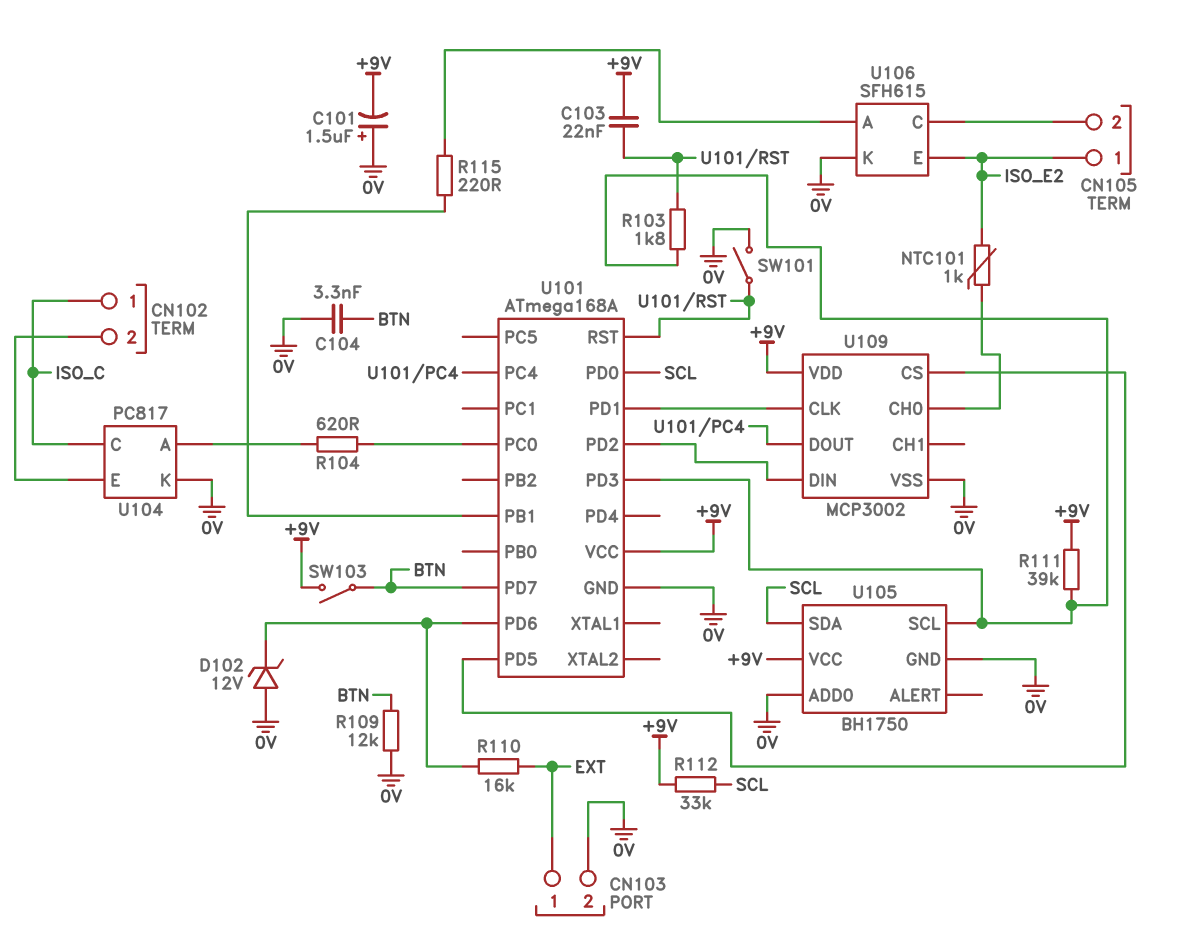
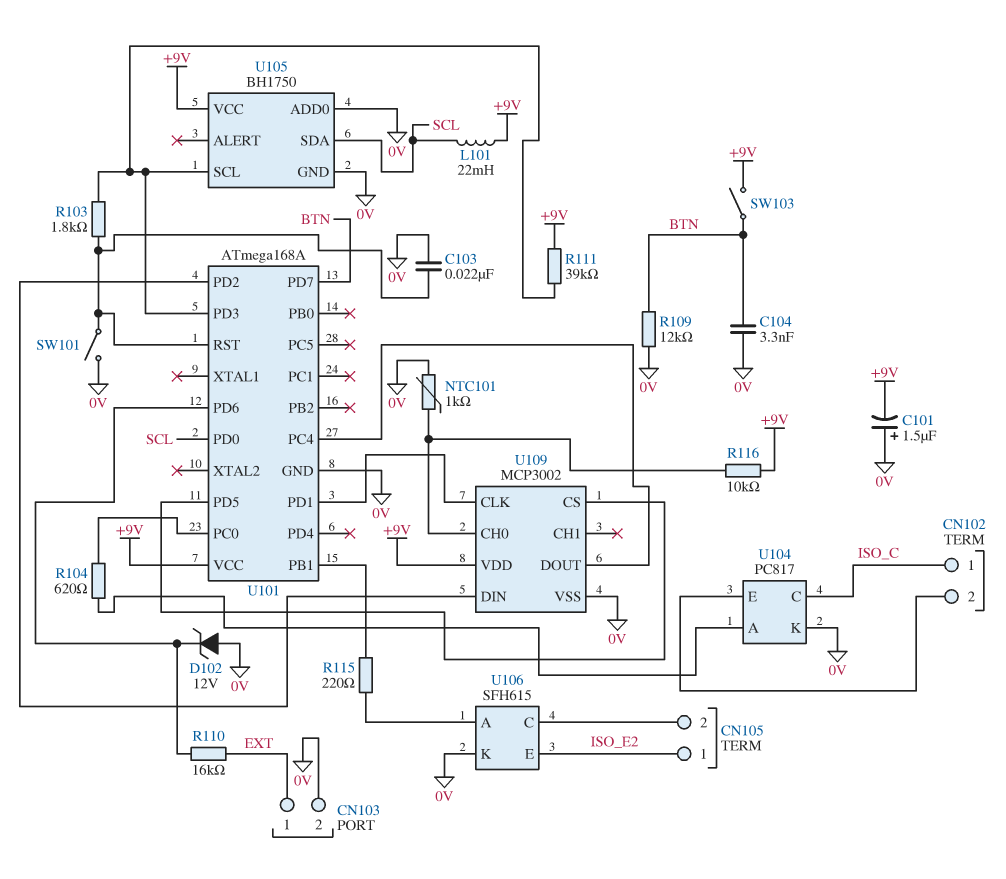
C103: 22nF (+9V, U101/RST) -> 22nF (0V, U101/RST)
L101: none -> 22mH (+9V, SCL)
NTC101: 1k (ISO_E2, U109/CH0) -> 1k (0V, U109/CH0)
R112: 33k (+9V, SCL) -> none
R116: none -> 10k (+9V, U109/CH0)

